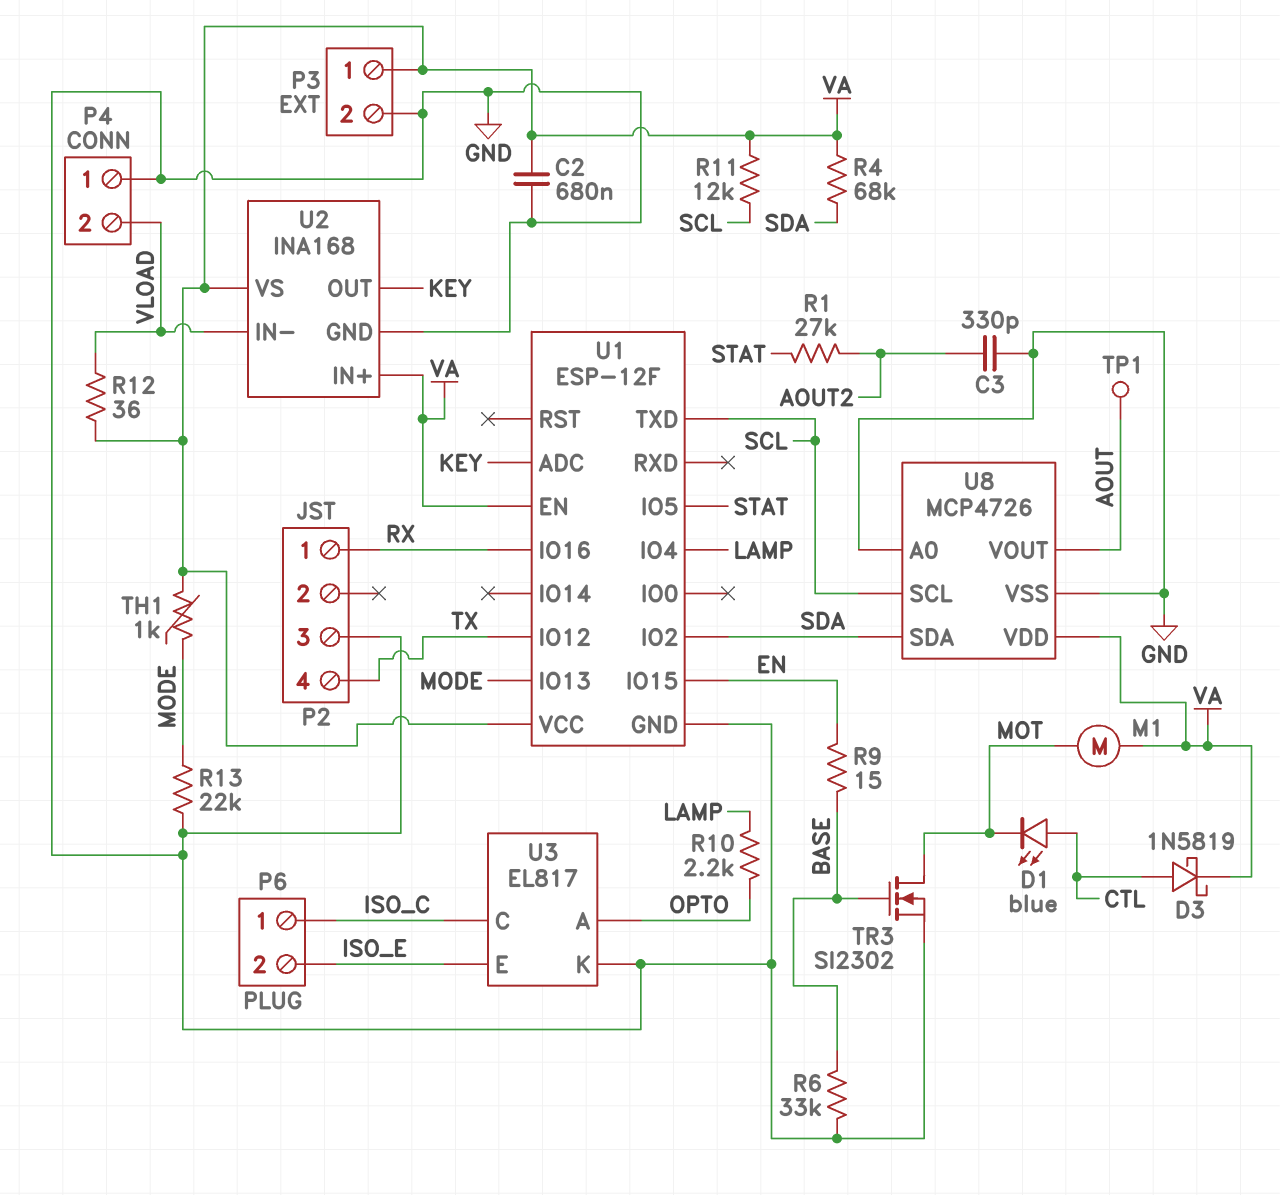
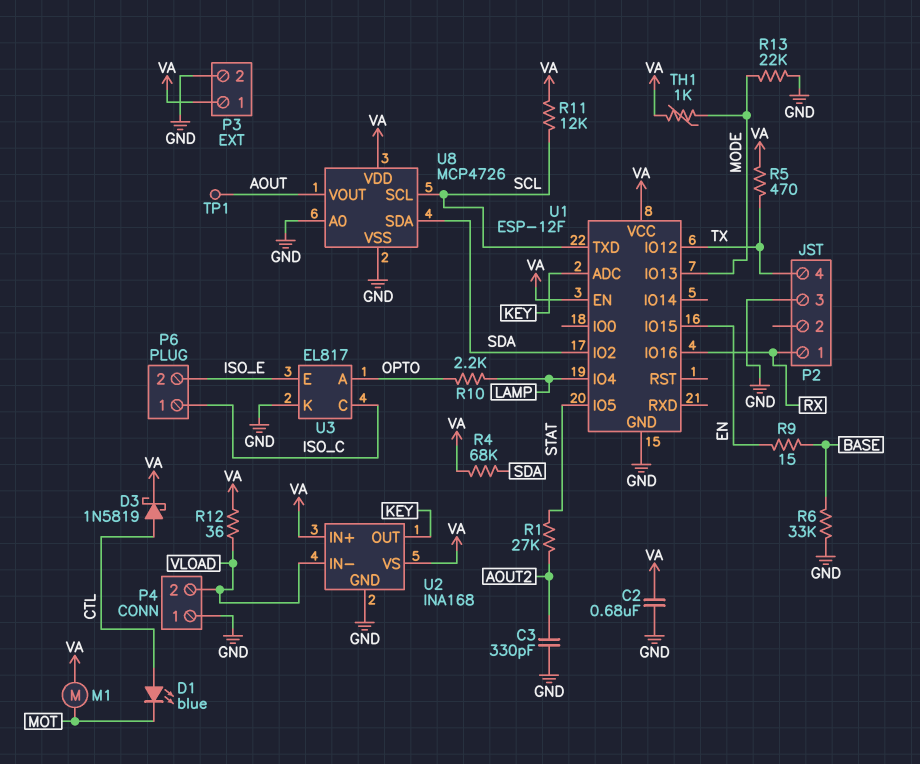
R5: none -> 470 (TX, VA)
TR3: NMOS SI2302 (G BASE, D MOT, S GND) -> none

